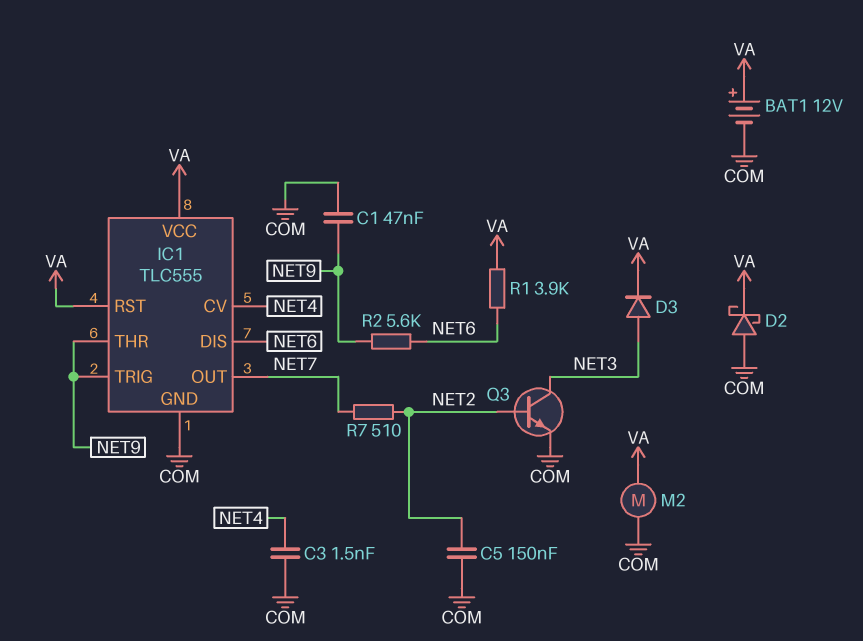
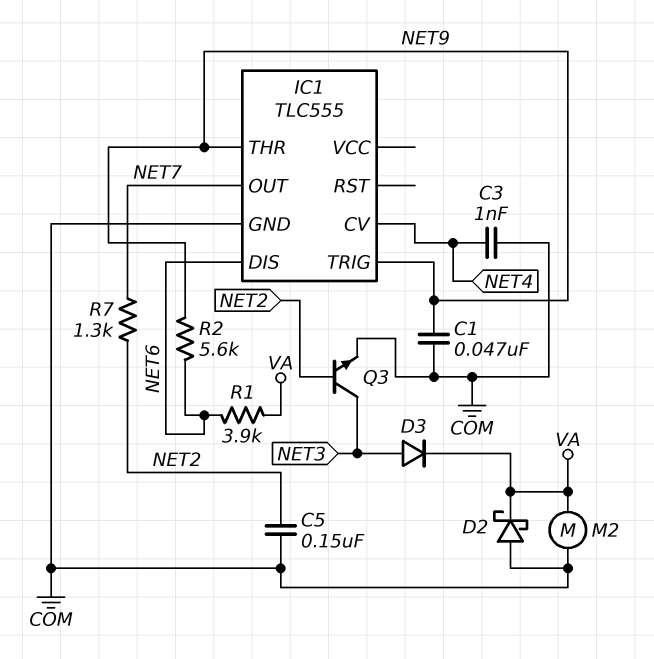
BAT1: 12V (plus VA, minus COM) -> none
C3: 1.5nF (COM, NET4) -> 1nF (COM, NET4)
IC1 pin RST: VA -> none
IC1 pin VCC: VA -> none
R7: 510 (NET2, NET7) -> 1.3k (NET2, NET7)

